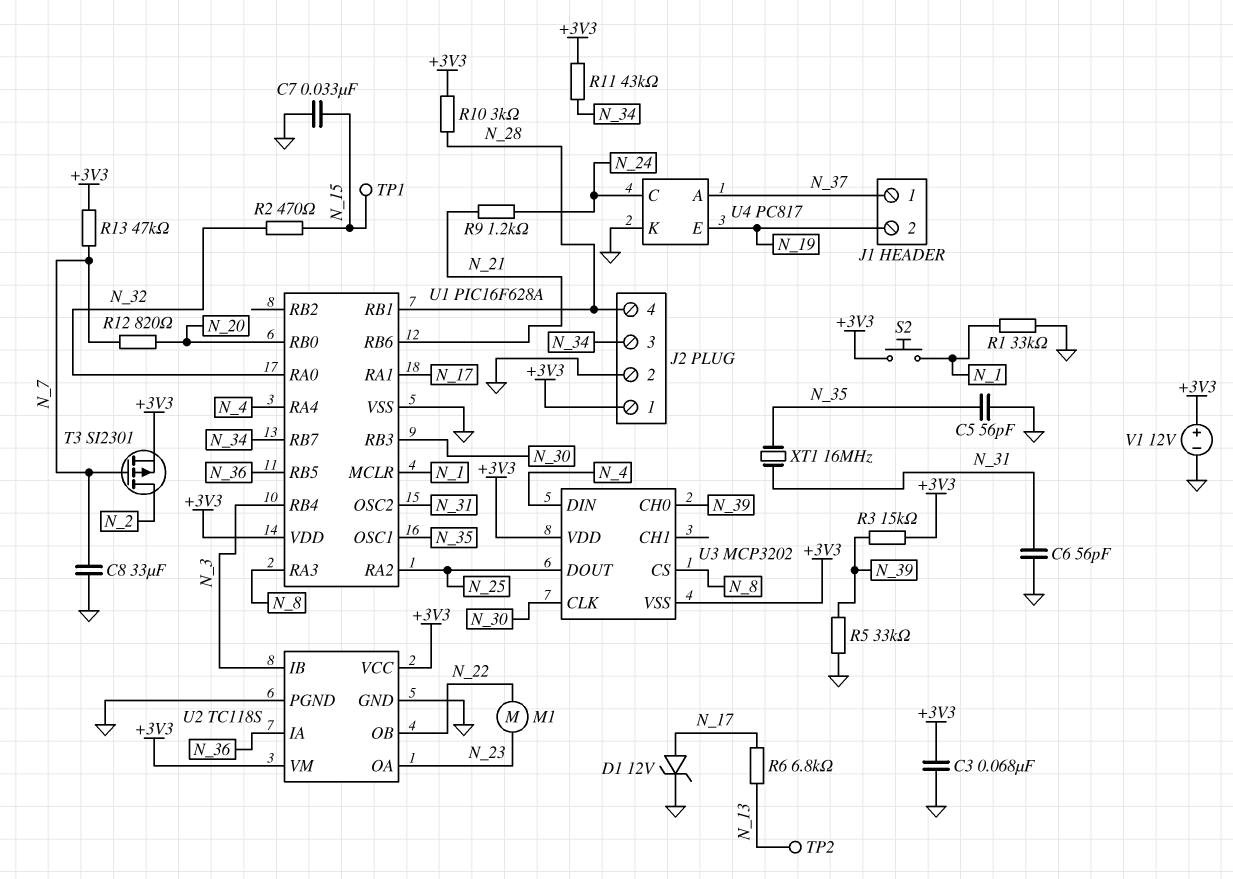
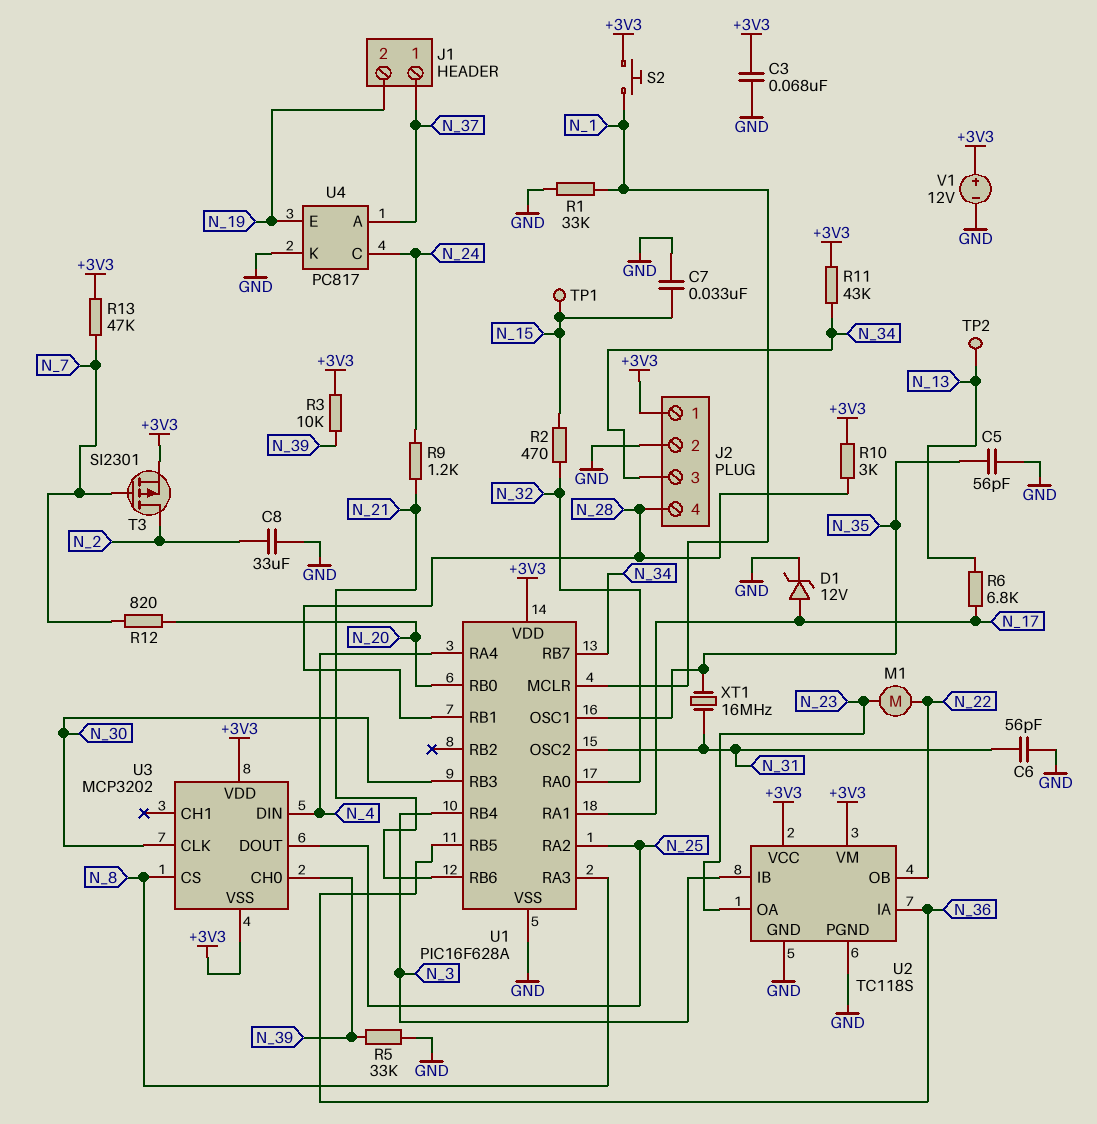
C8: 33uF (GND, N_7) -> 33uF (GND, N_2)
R3: 15k (+3V3, N_39) -> 10k (+3V3, N_39)

